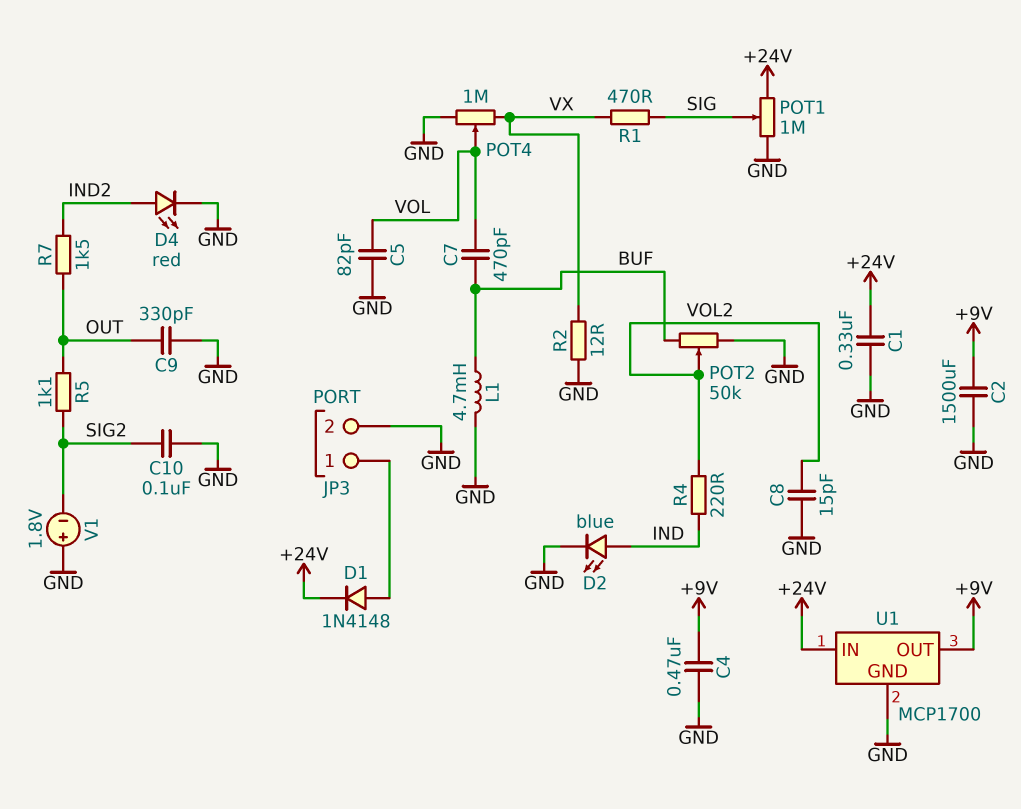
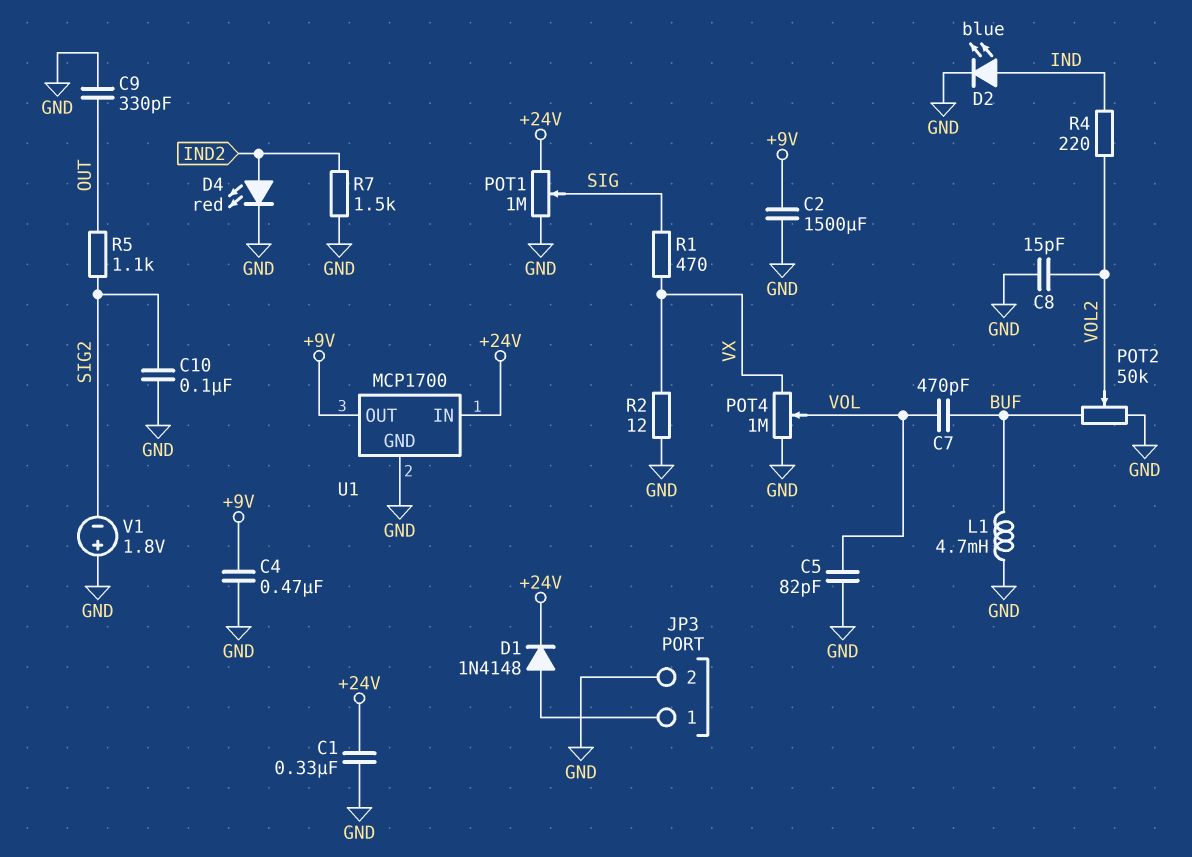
R7: 1.5k (IND2, OUT) -> 1.5k (GND, IND2)

